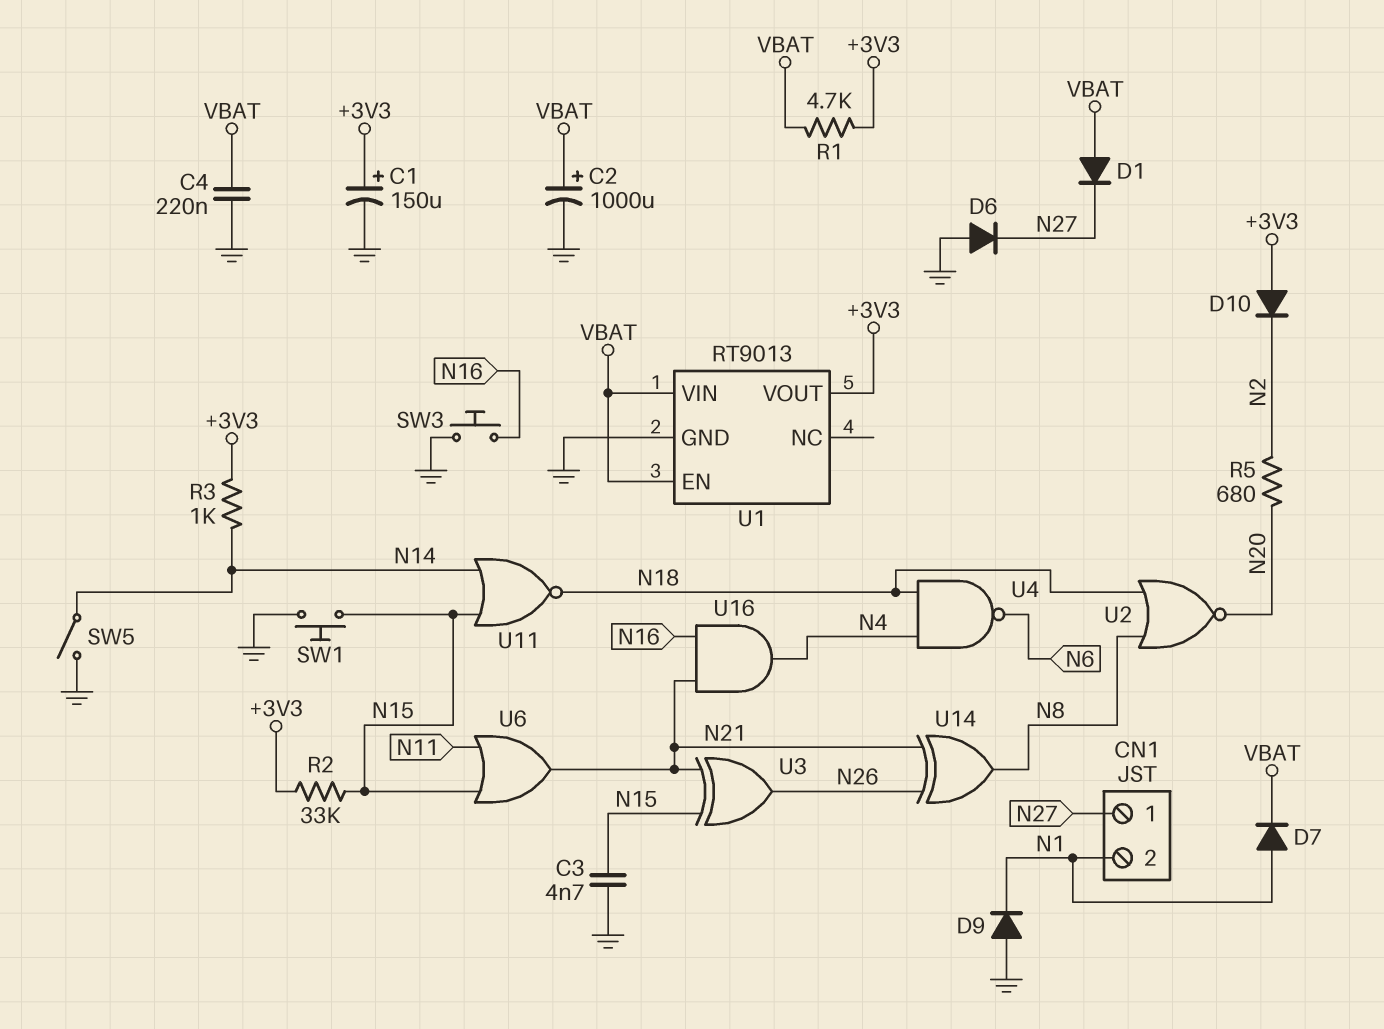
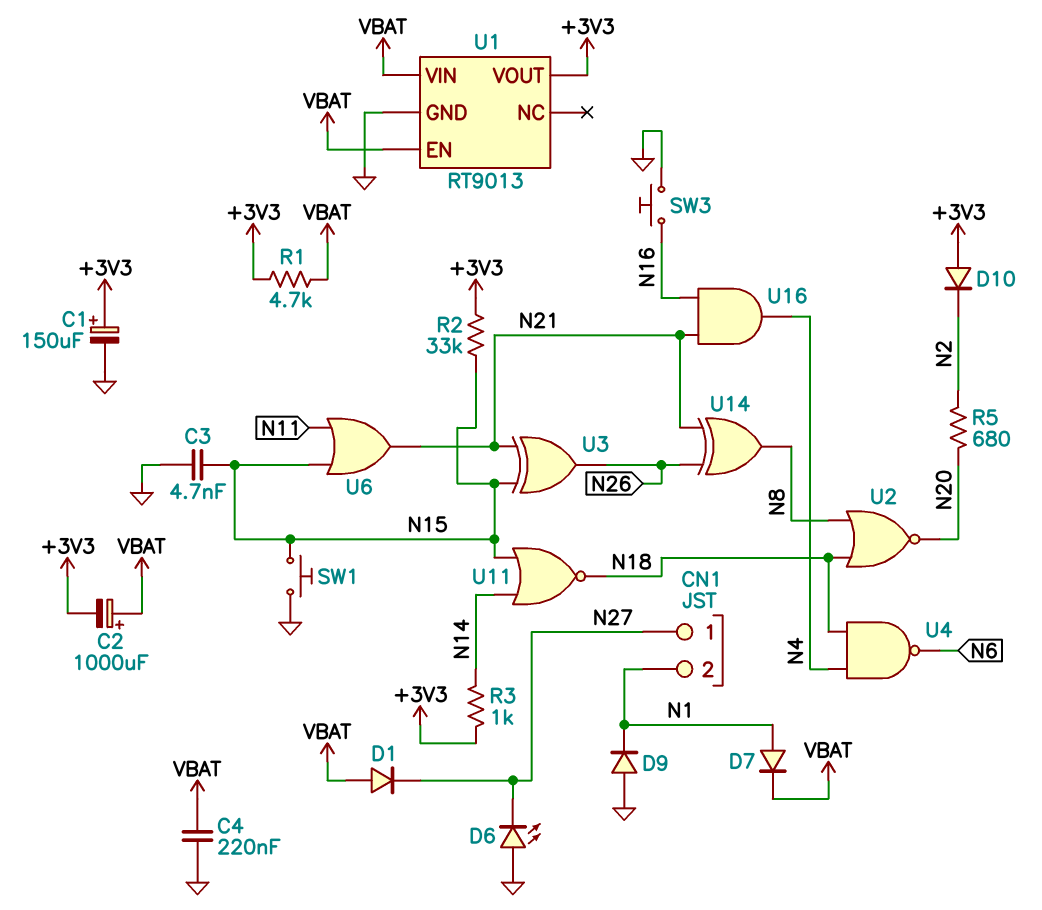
C2: 1000uF (plus VBAT, minus GND) -> 1000uF (plus VBAT, minus +3V3)
D6: diode (A GND, K N27) -> LED (A GND, K N27)
SW5: switch (GND, N14) -> none

